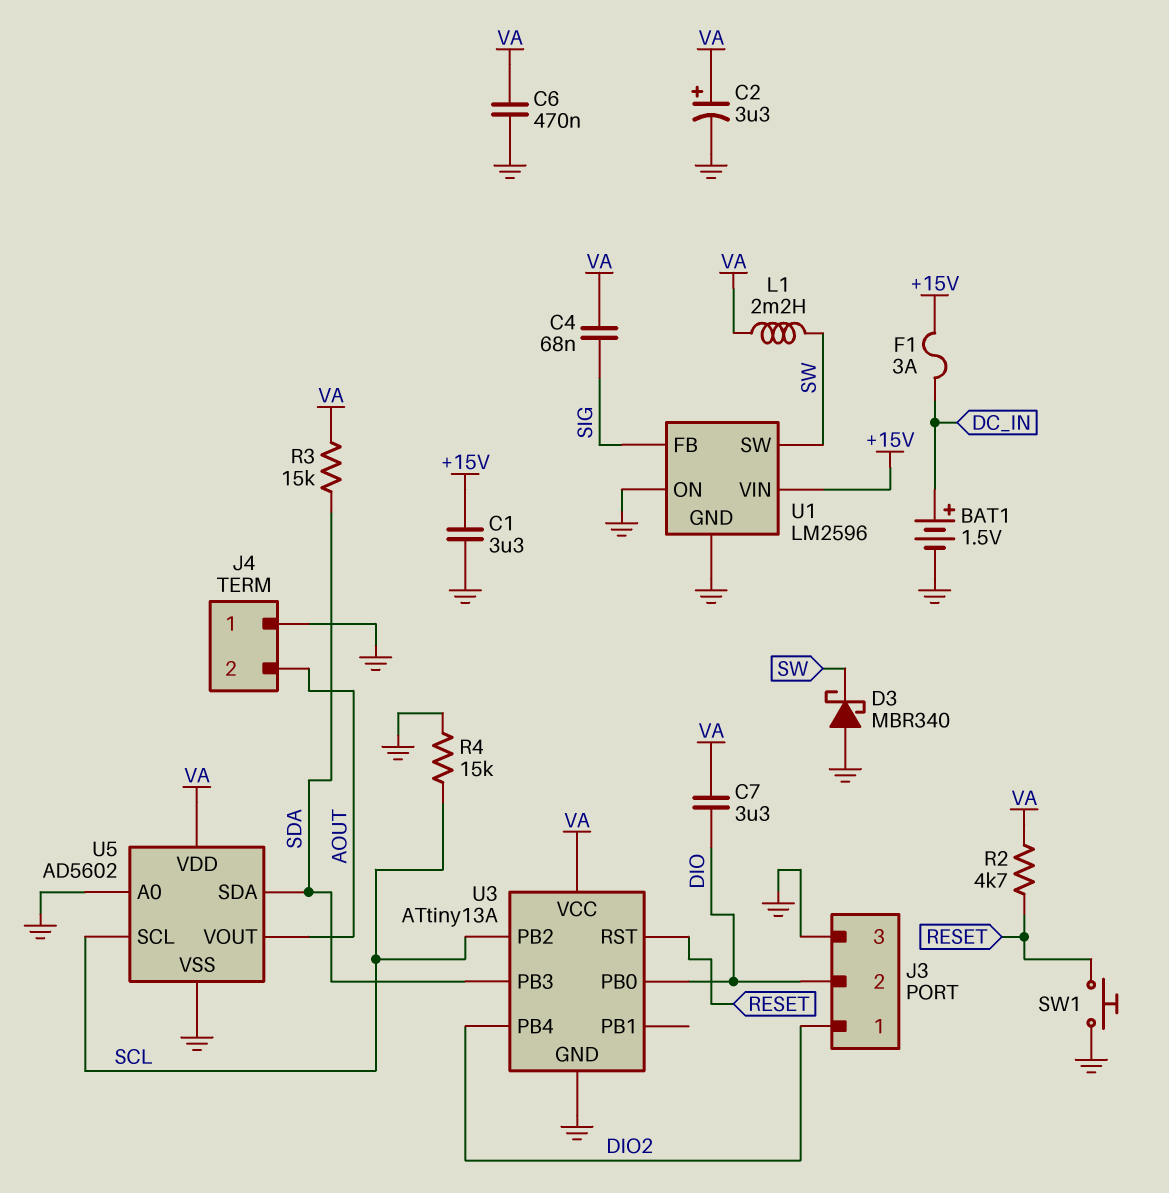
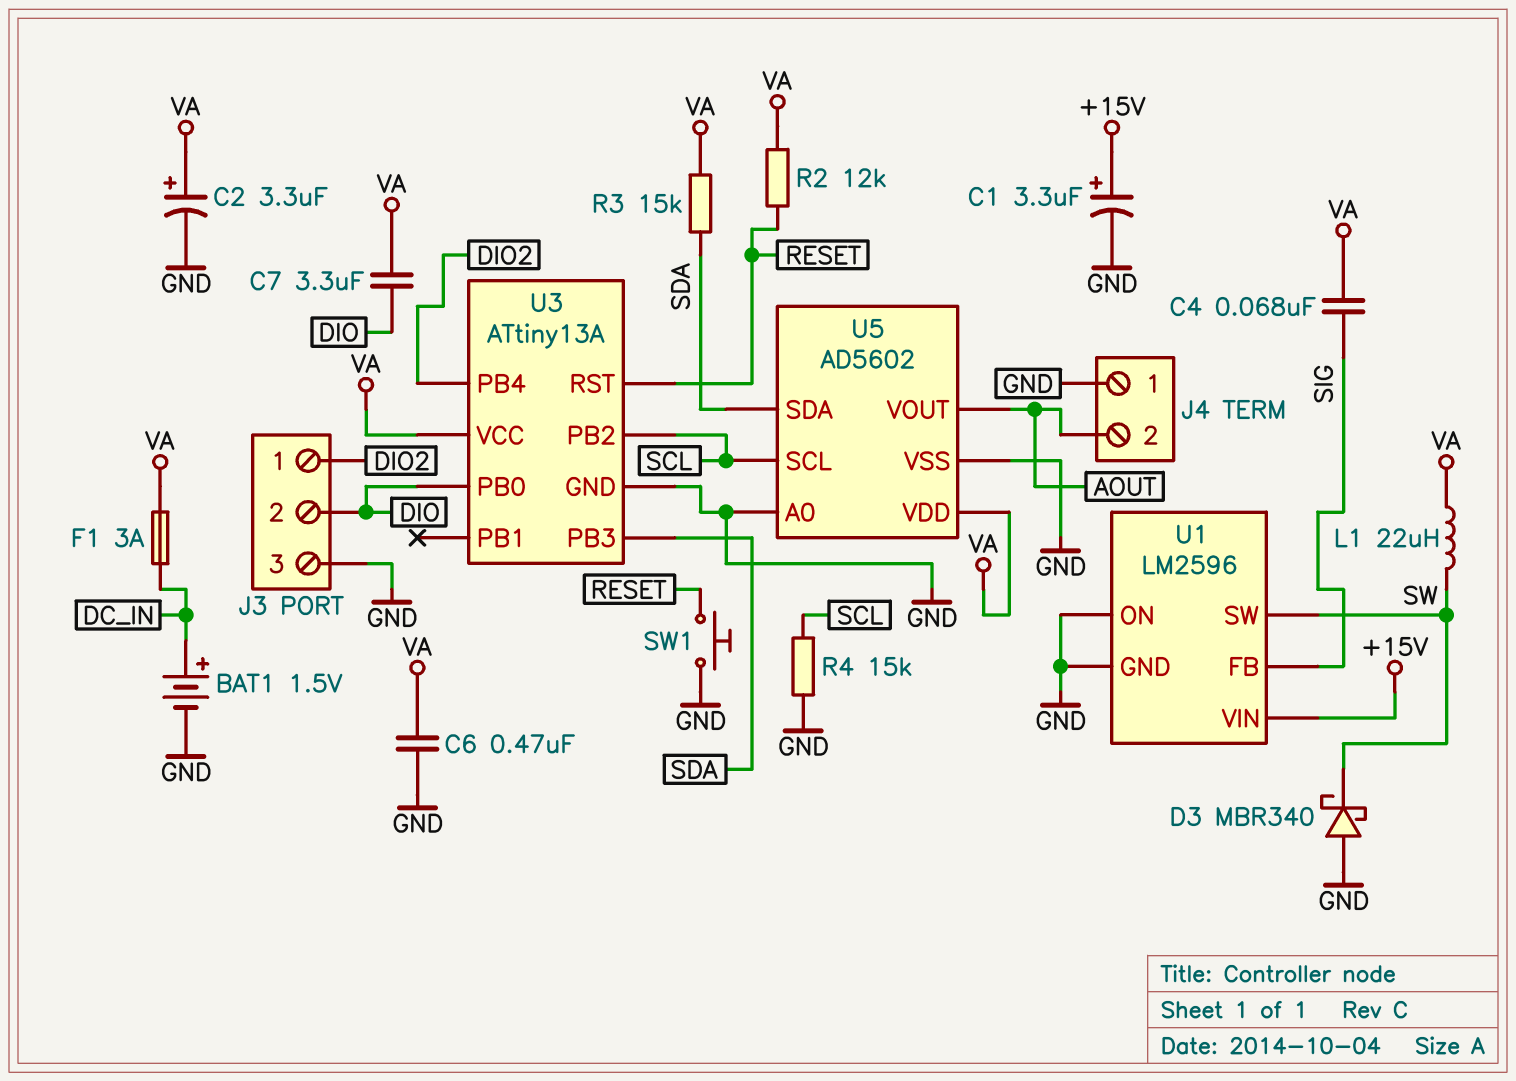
C1: 3.3uF (+15V, GND) -> 3.3uF (plus +15V, minus GND)
F1: 3A (+15V, DC_IN) -> 3A (DC_IN, VA)
L1: 2.2mH (SW, VA) -> 22uH (SW, VA)
R2: 4.7k (RESET, VA) -> 12k (RESET, VA)

